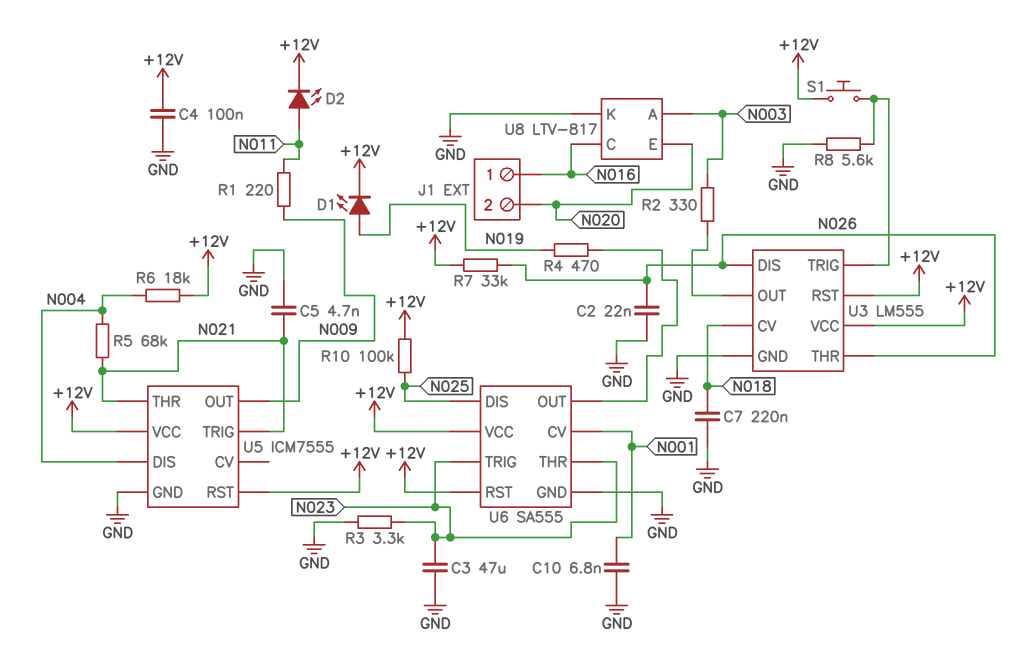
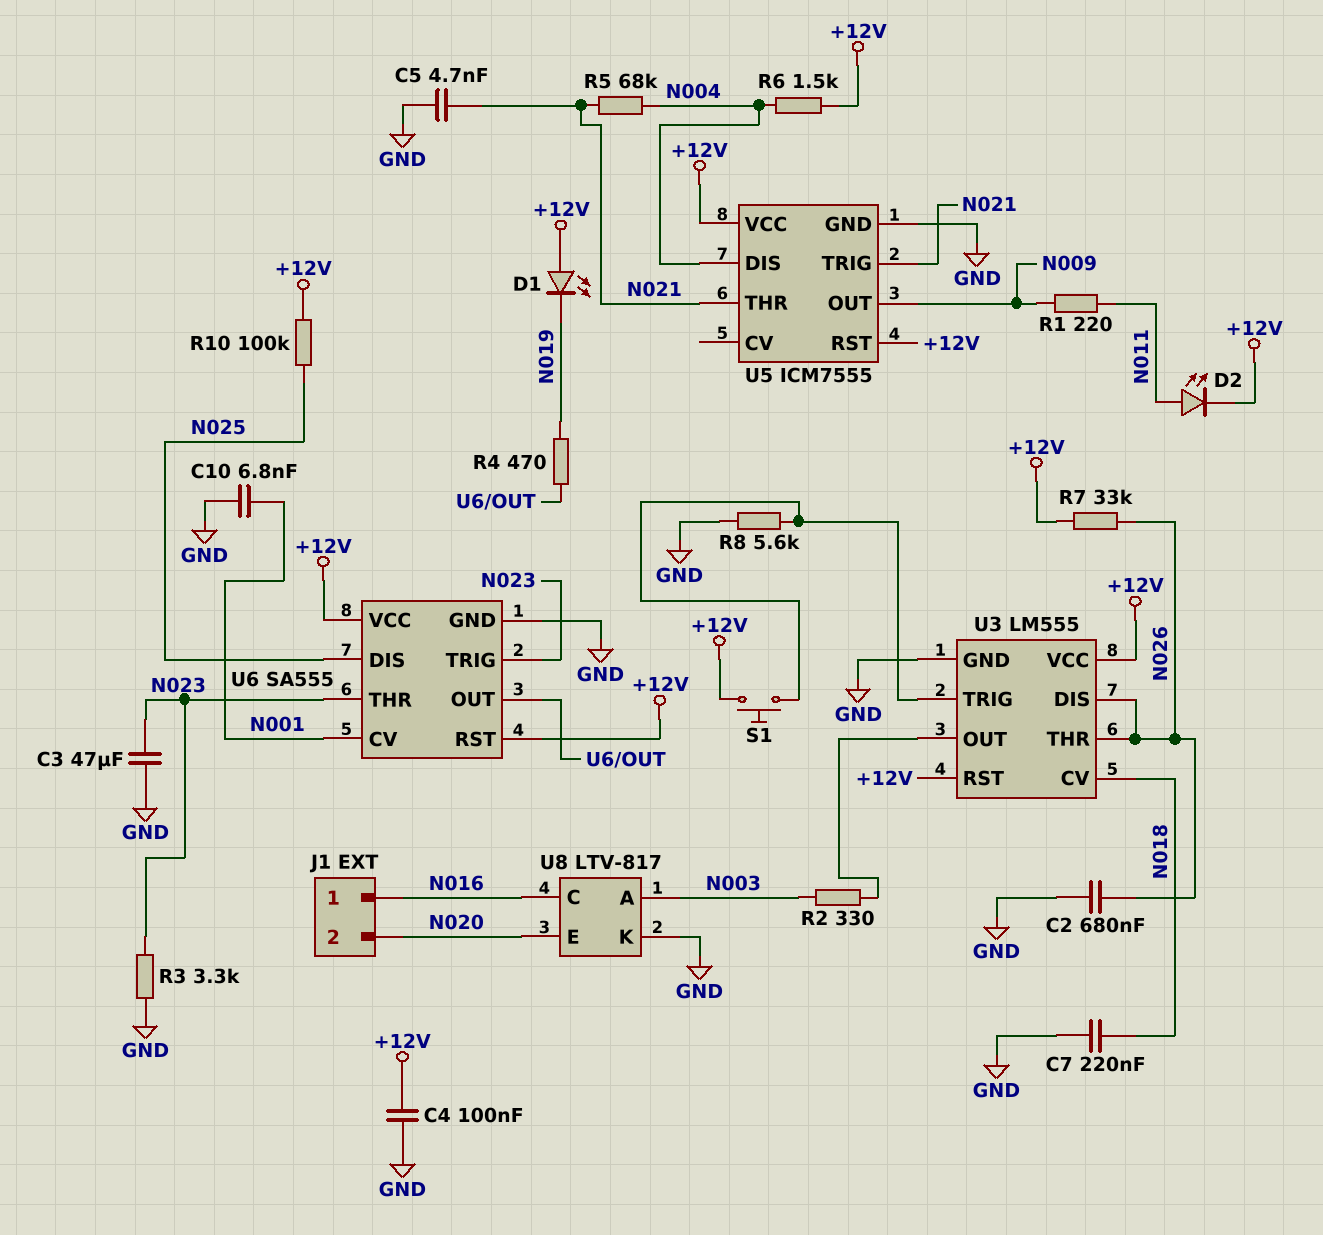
C2: 22nF (GND, N026) -> 680nF (GND, N026)
D1: LED (A N019, K +12V) -> LED (A +12V, K N019)
R6: 18k (+12V, N004) -> 1.5k (+12V, N004)

